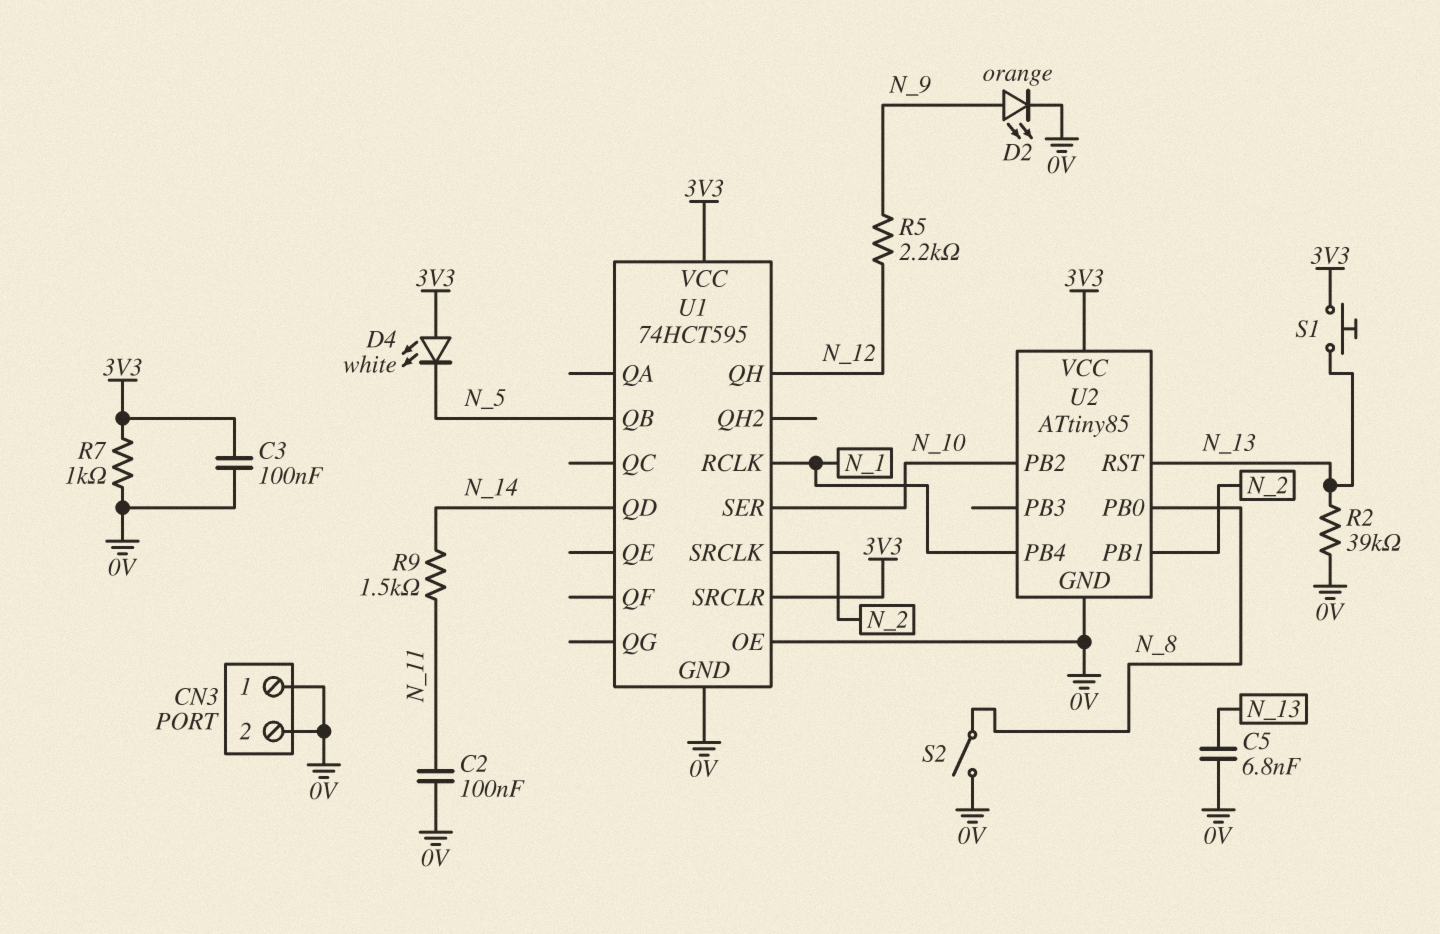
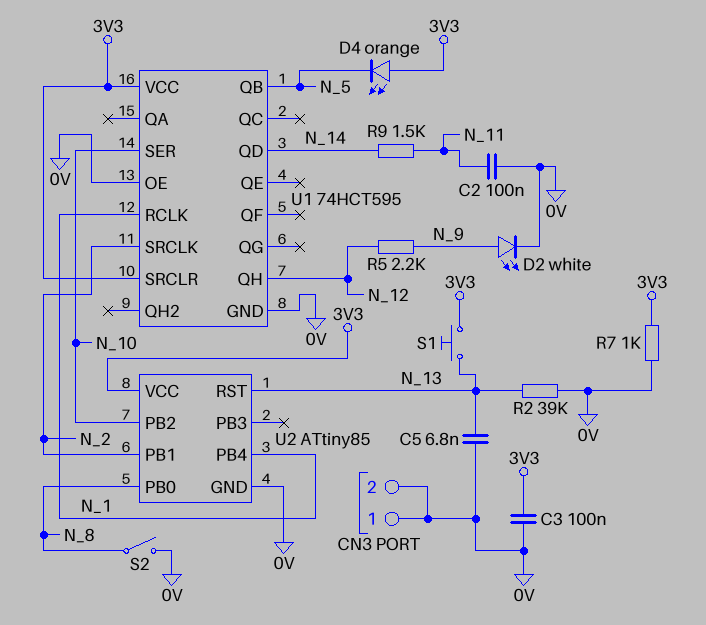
D2: LED orange (A N_9, K 0V) -> LED white (A N_9, K 0V)
D4: LED white (A 3V3, K N_5) -> LED orange (A 3V3, K N_5)

